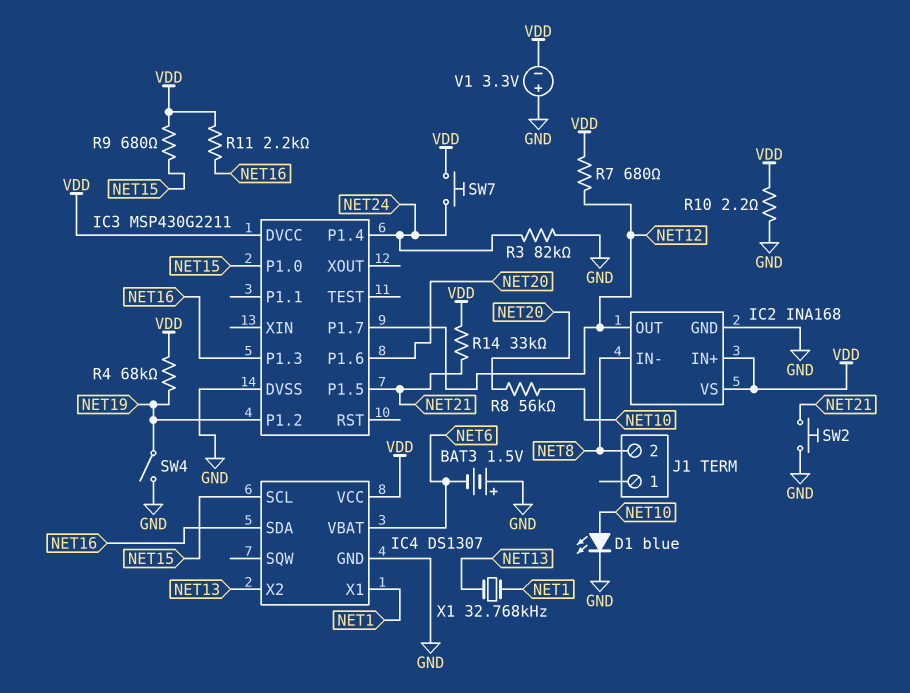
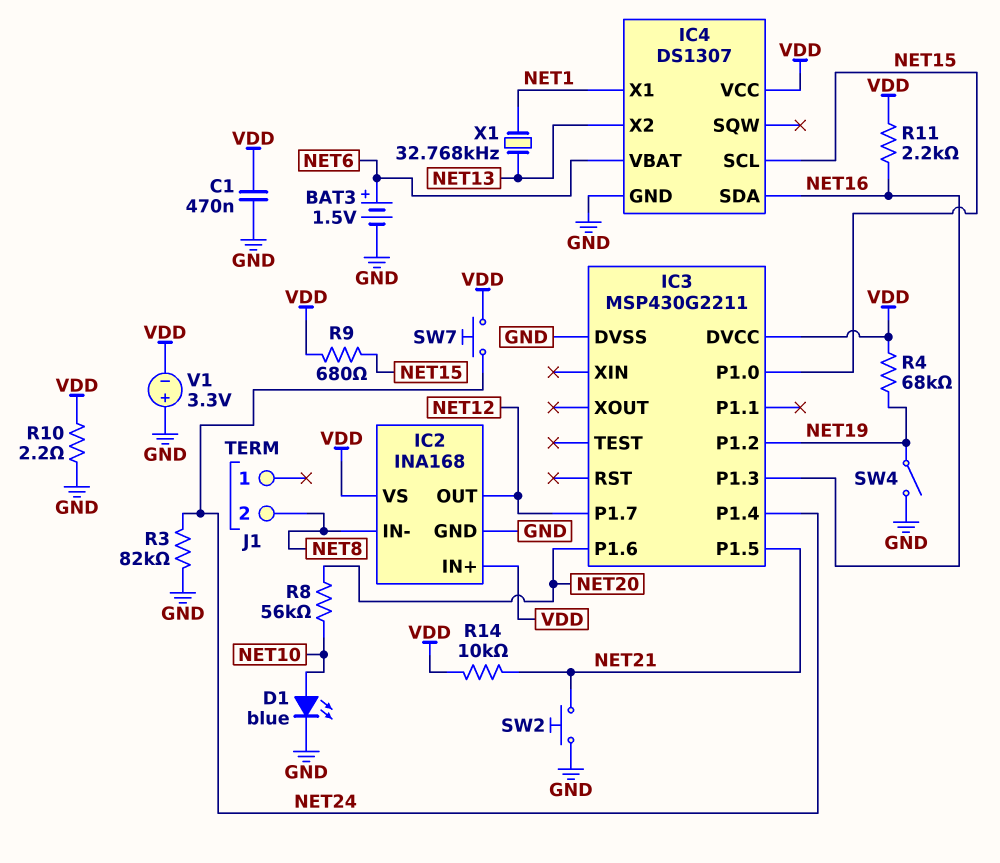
BAT3: 1.5V (plus GND, minus NET6) -> 1.5V (plus NET6, minus GND)
C1: none -> 470nF (GND, VDD)
R7: 680 (NET12, VDD) -> none
R14: 33k (NET21, VDD) -> 10k (NET21, VDD)

